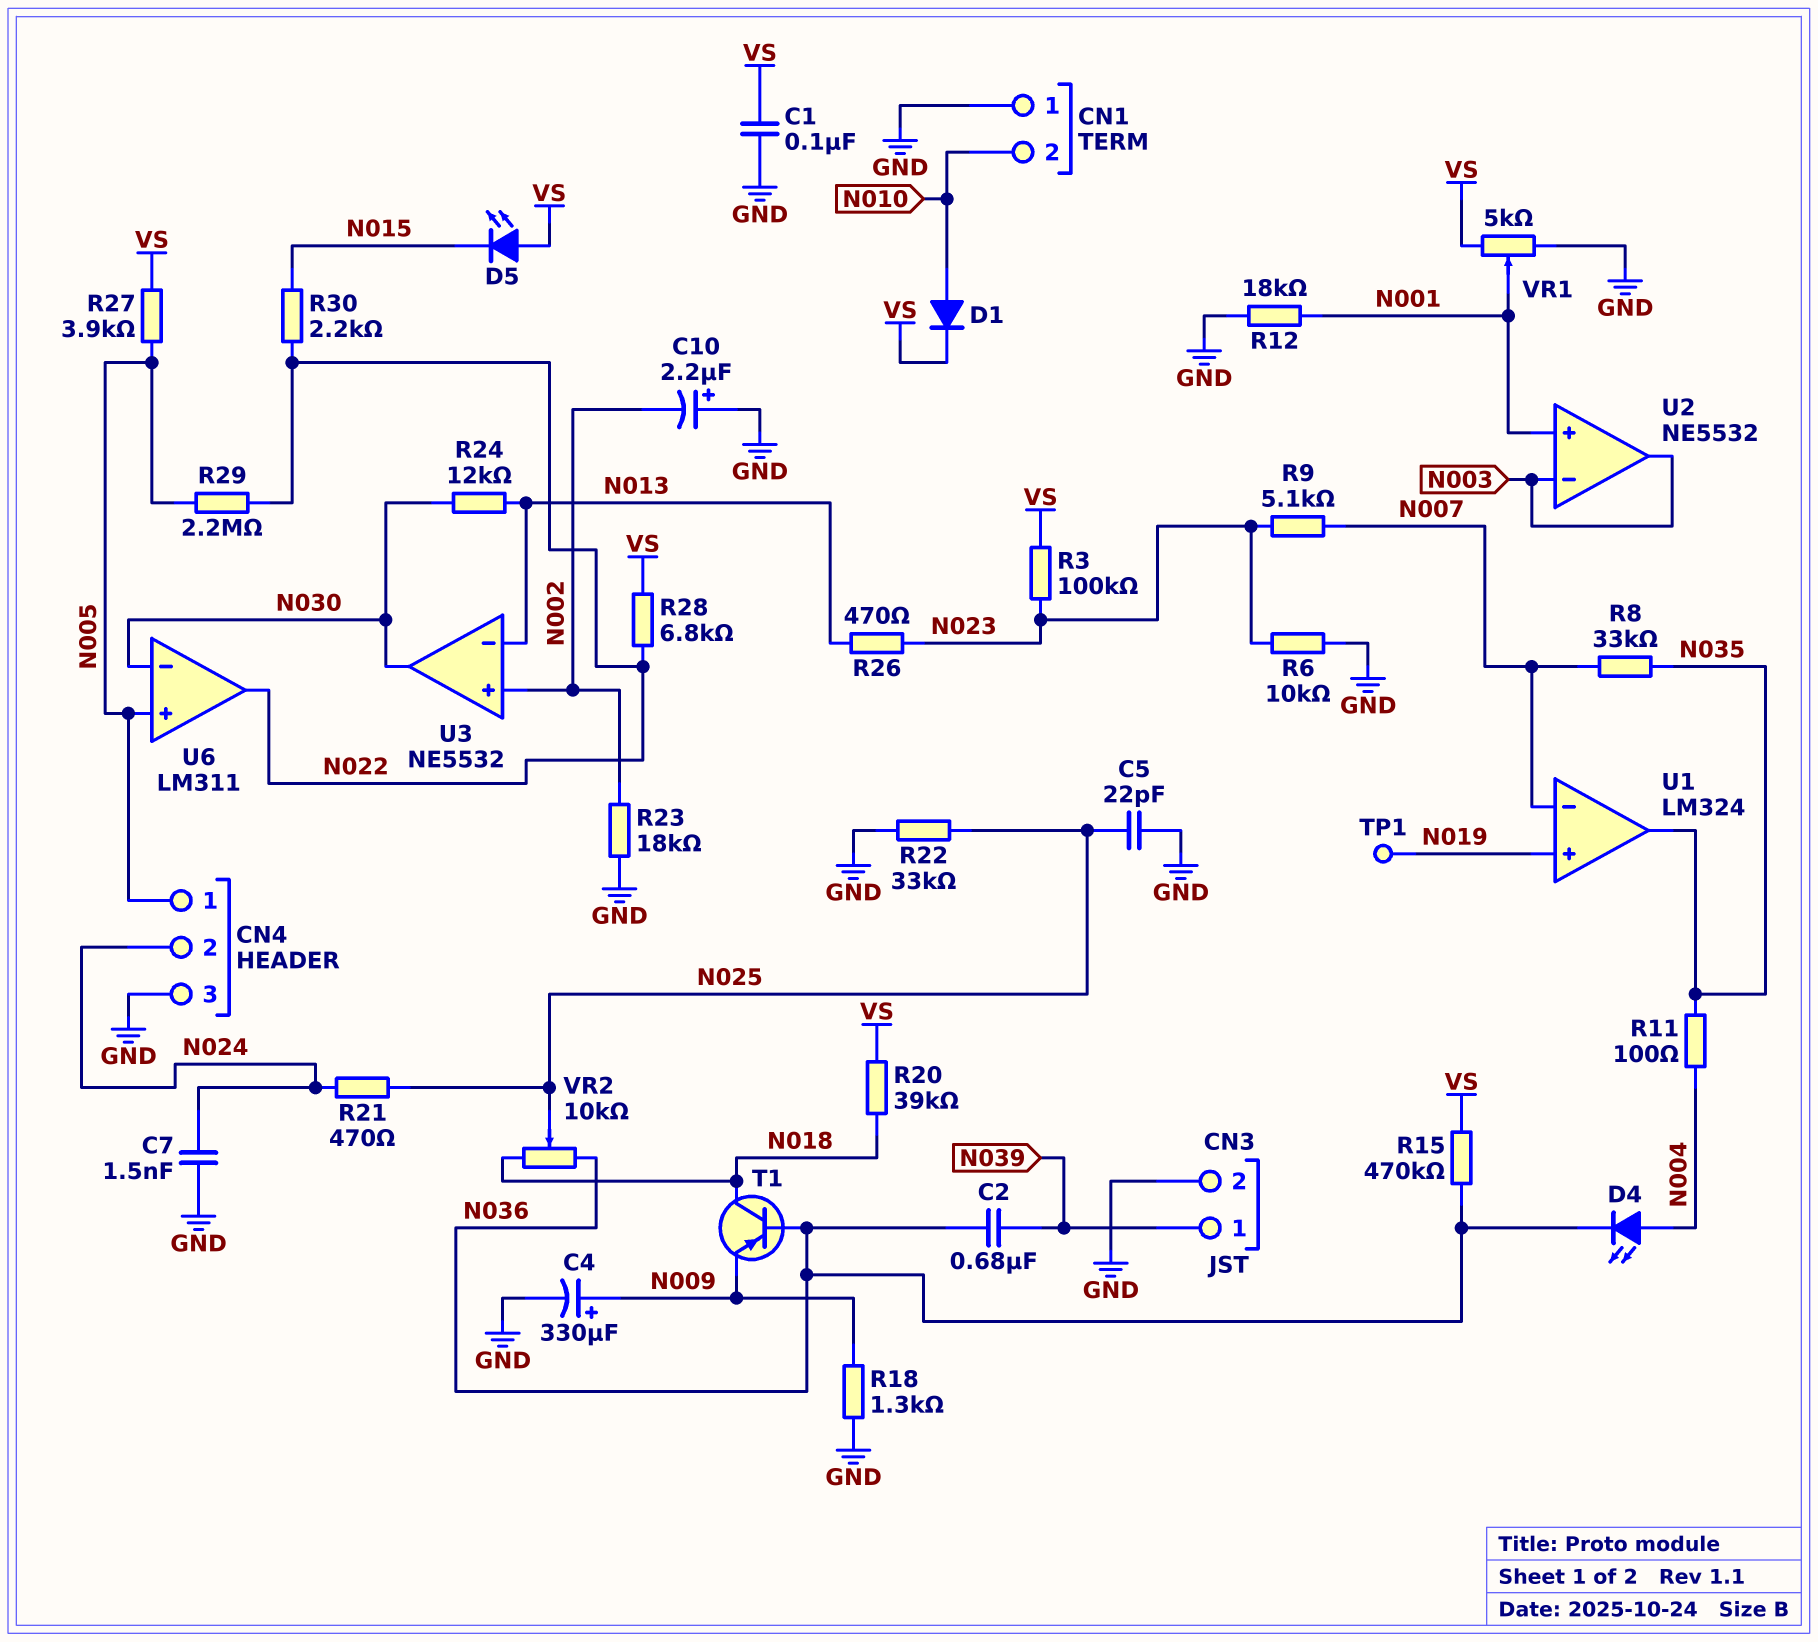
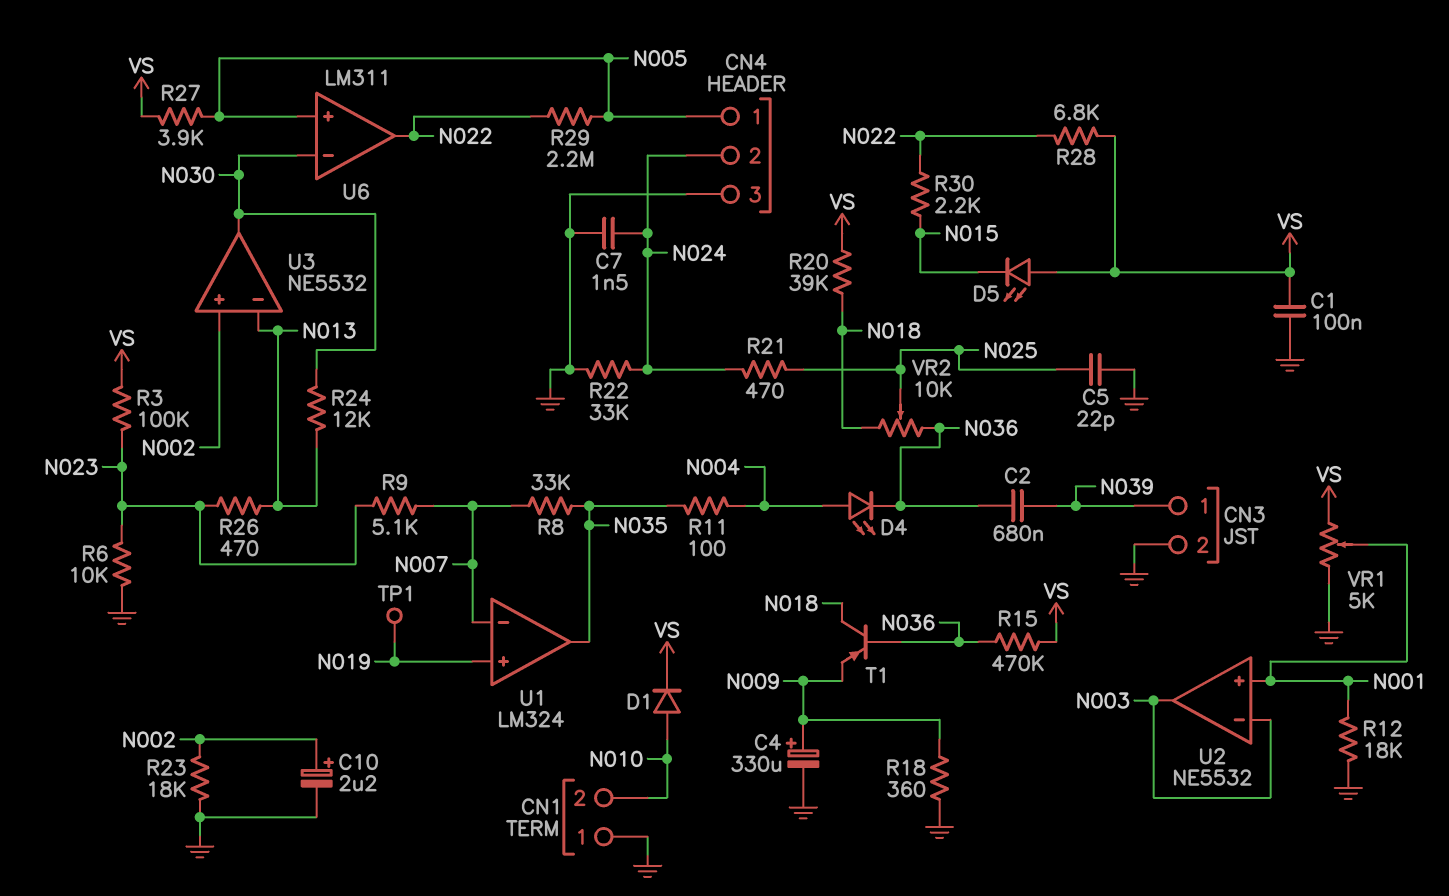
C10: 2.2uF (plus GND, minus N002) -> 2.2uF (plus N002, minus GND)
R18: 1.3k (GND, N009) -> 360 (GND, N009)
R22: 33k (GND, N025) -> 33k (GND, N024)

